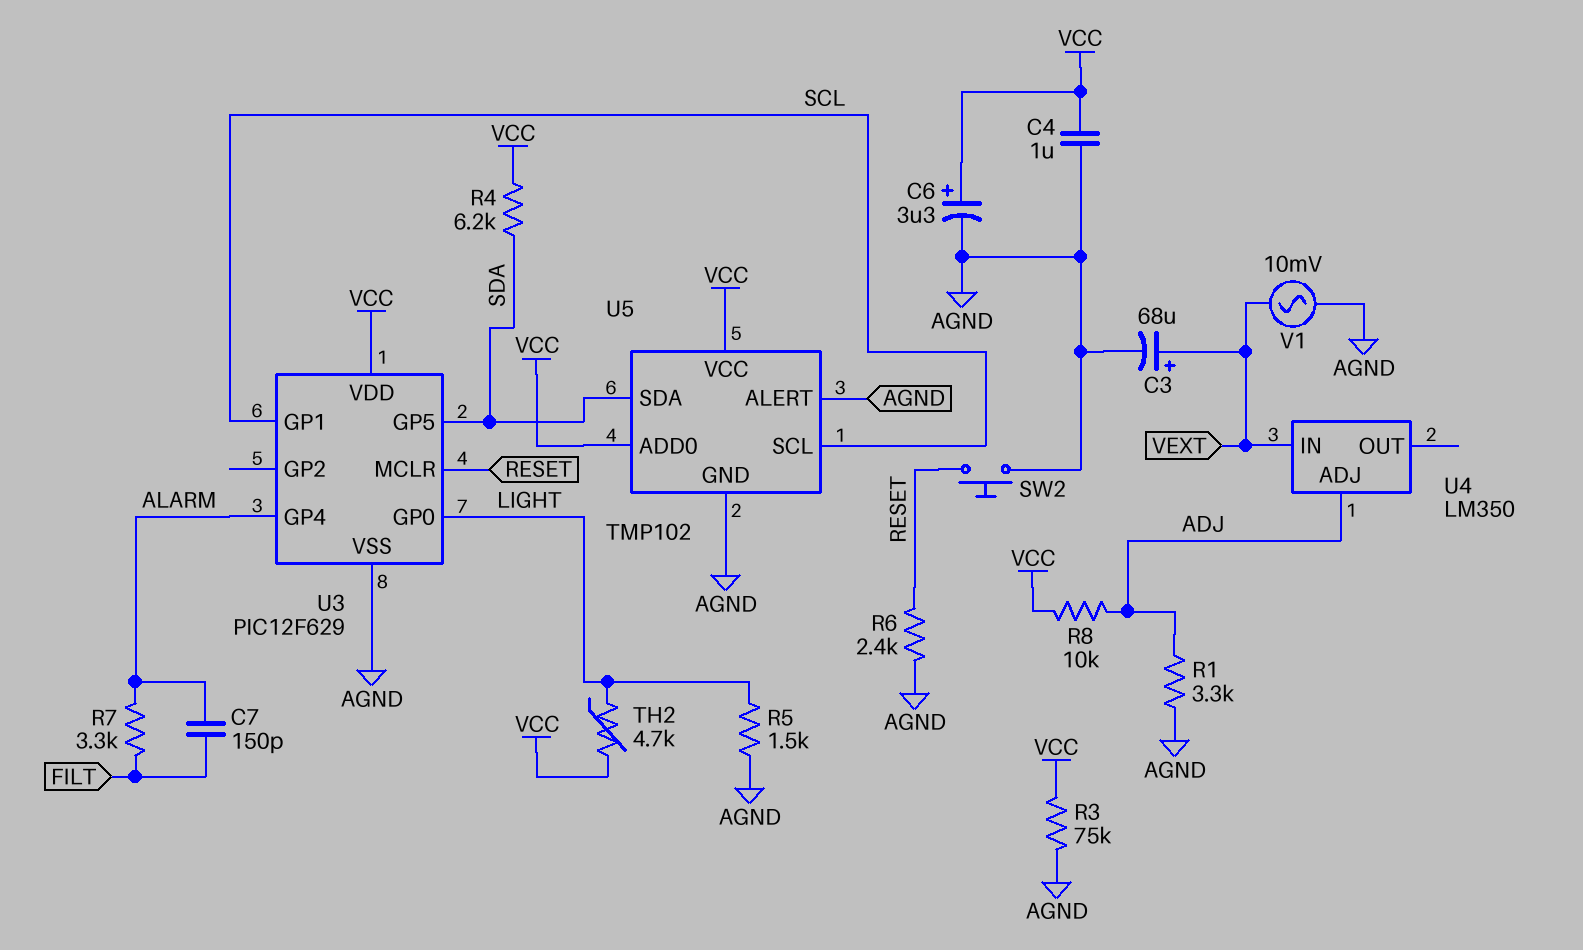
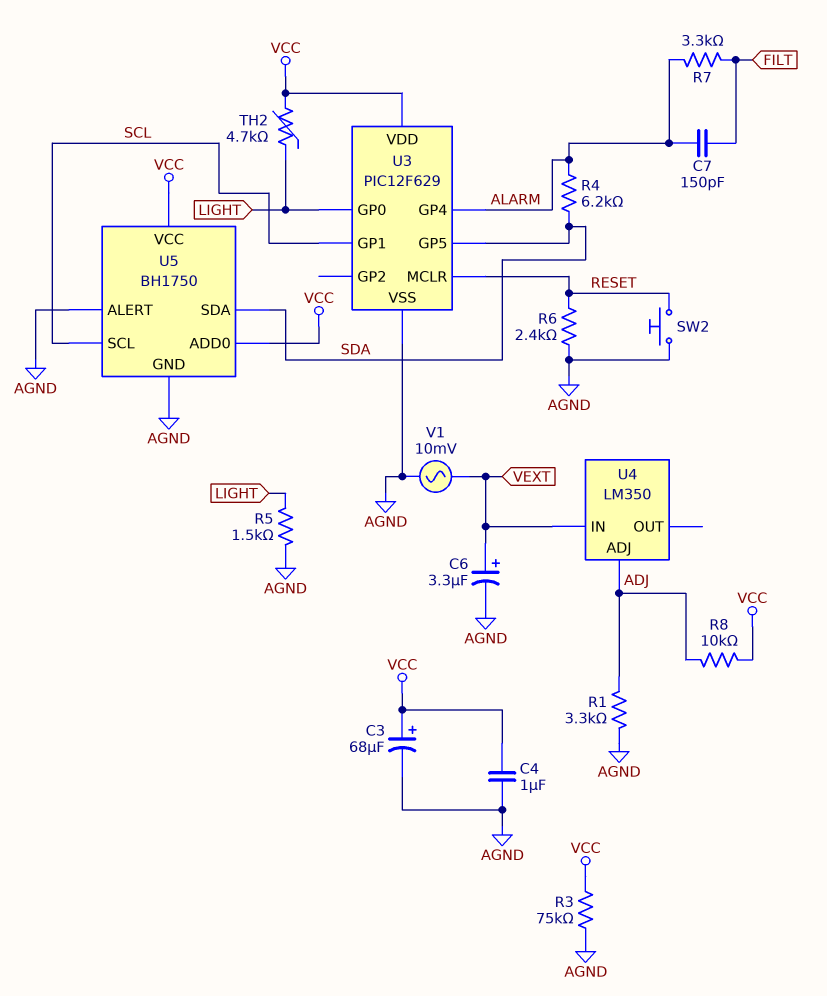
C3: 68uF (plus VEXT, minus AGND) -> 68uF (plus VCC, minus AGND)
C6: 3.3uF (plus VCC, minus AGND) -> 3.3uF (plus VEXT, minus AGND)
R4: 6.2k (SDA, VCC) -> 6.2k (ALARM, SDA)
U5: TMP102 -> BH1750

